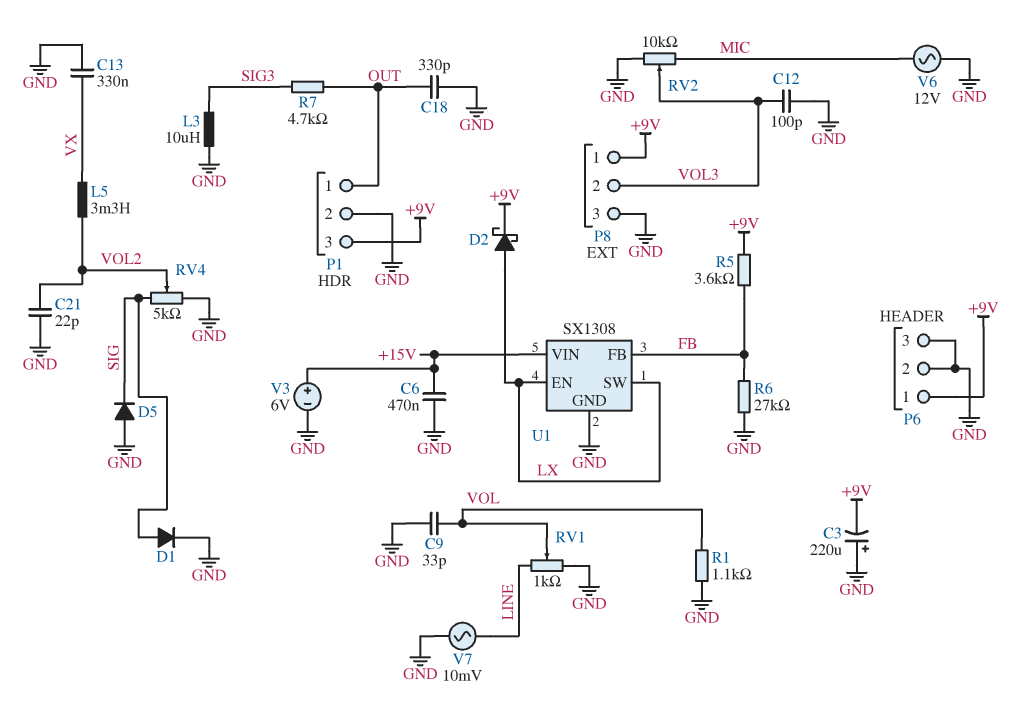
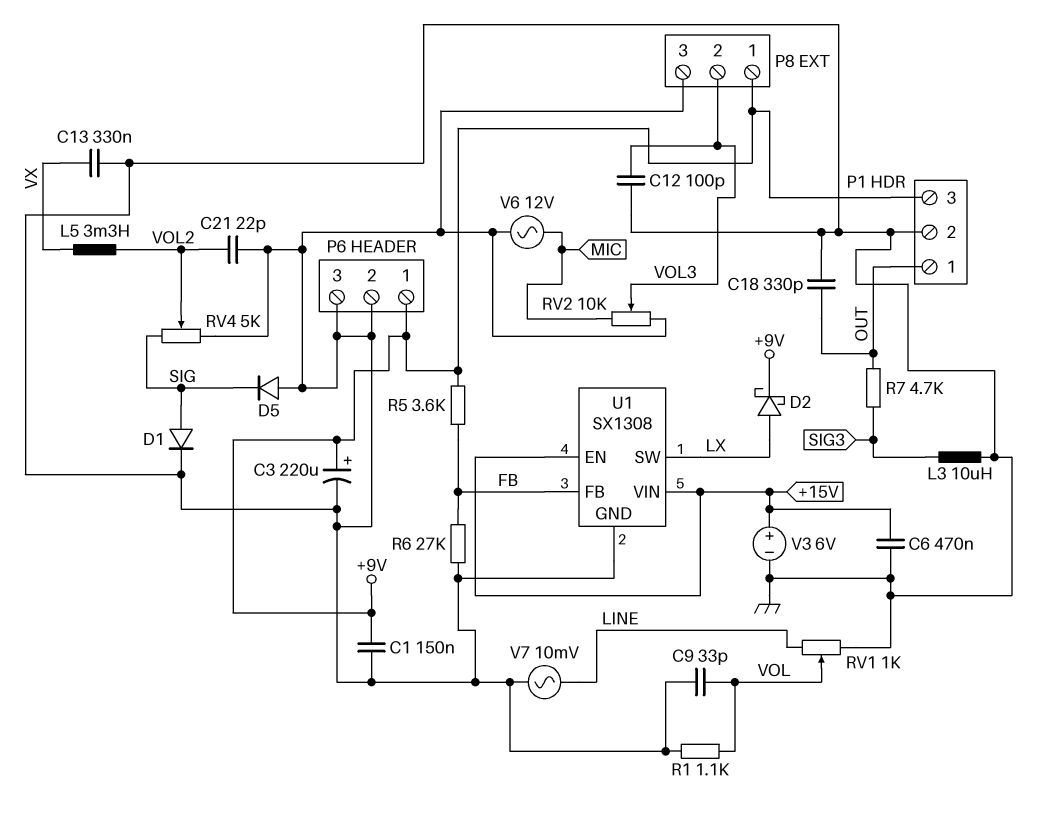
C1: none -> 150nF (+9V, GND)
C3: 220uF (plus GND, minus +9V) -> 220uF (plus +9V, minus GND)
U1 pin EN: LX -> +15V

